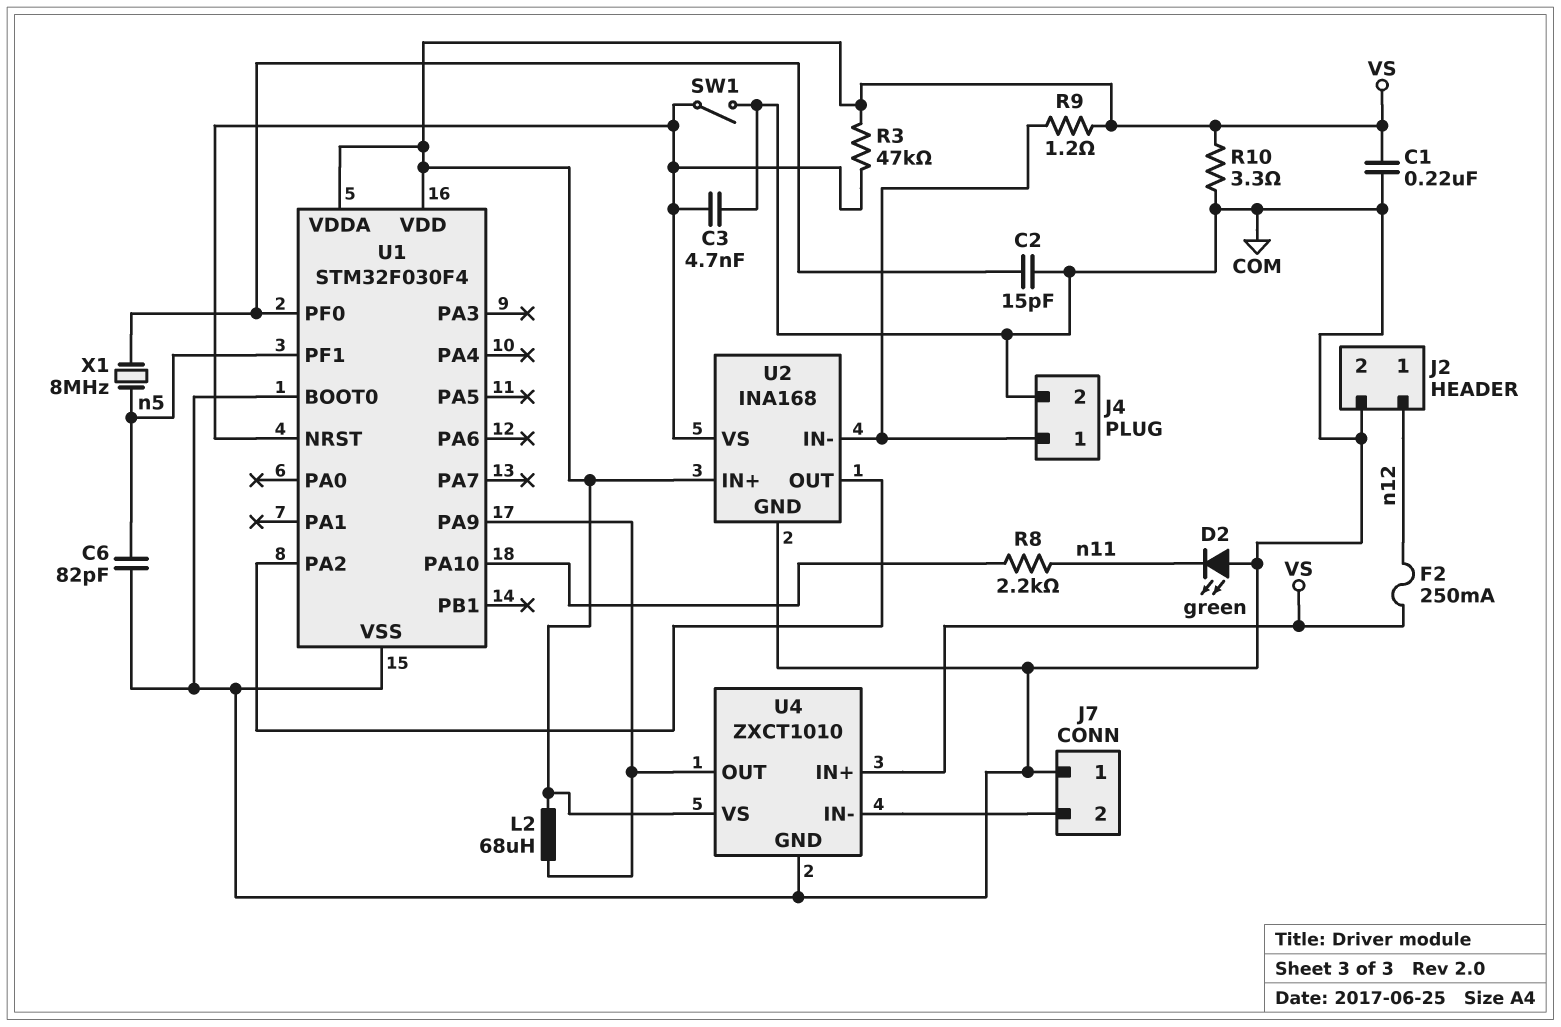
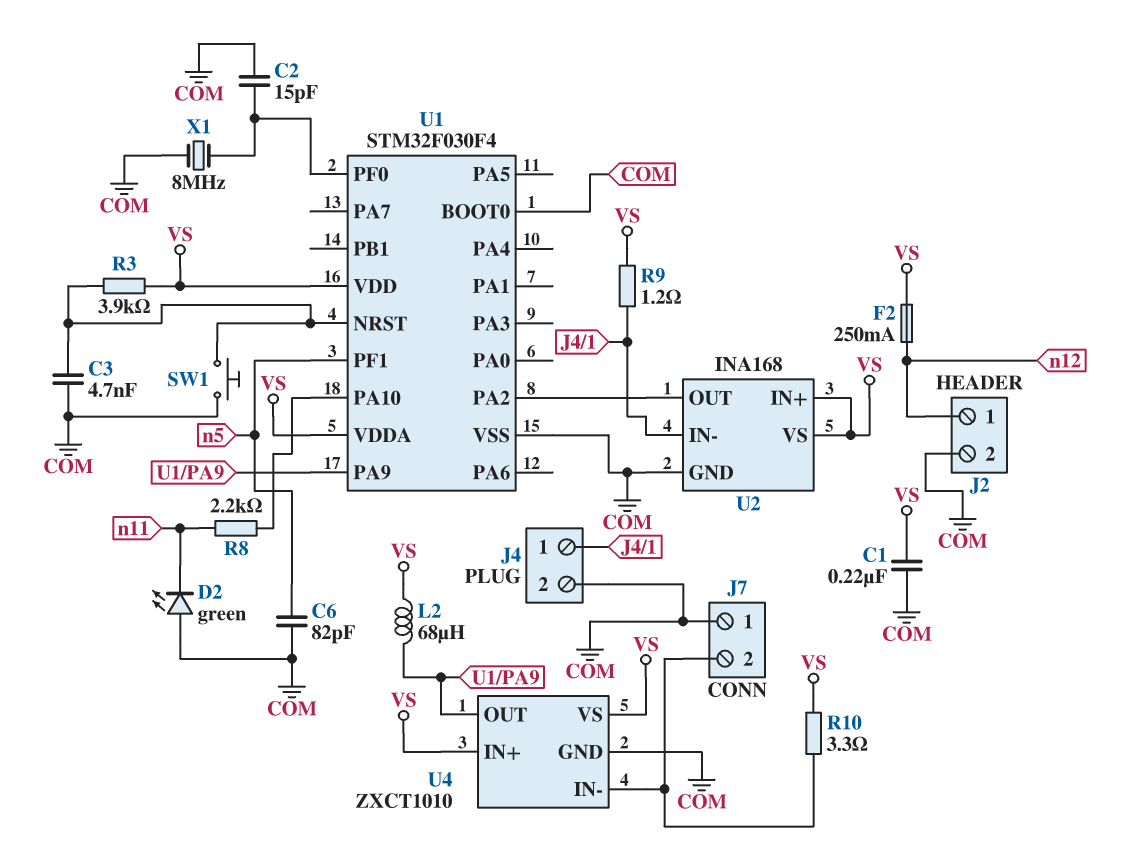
R3: 47k (U1/NRST, VS) -> 3.9k (U1/NRST, VS)
R10: 3.3 (COM, VS) -> 3.3 (J7/2, VS)
SW1: switch (COM, U1/NRST) -> button (COM, U1/NRST)
U2 pin VS: U1/NRST -> VS
X1: 8MHz (U1/PF0, n5) -> 8MHz (COM, U1/PF0)

